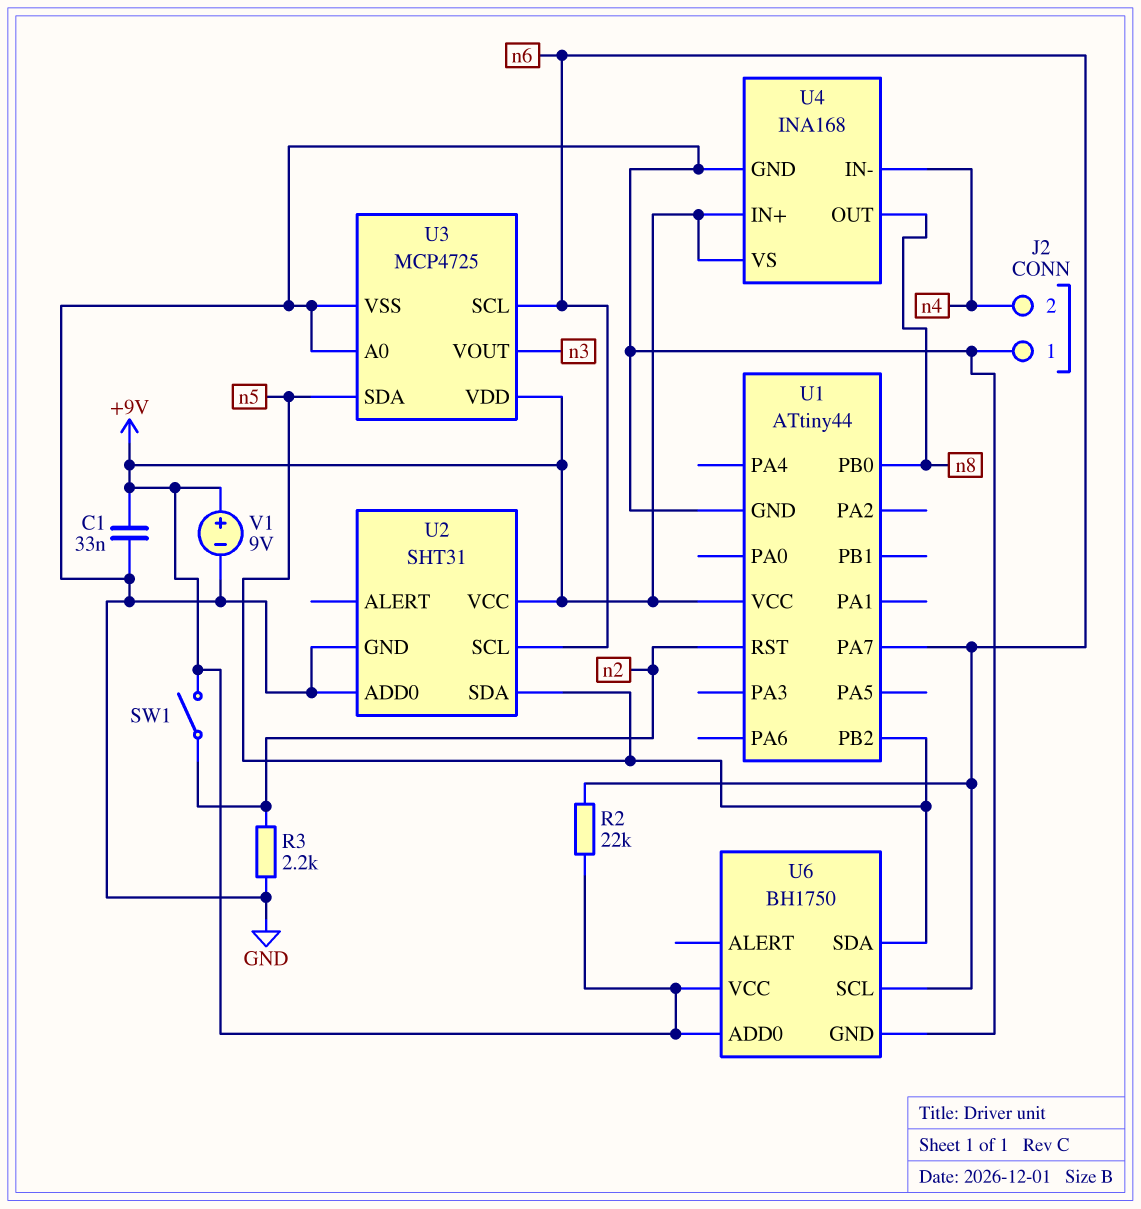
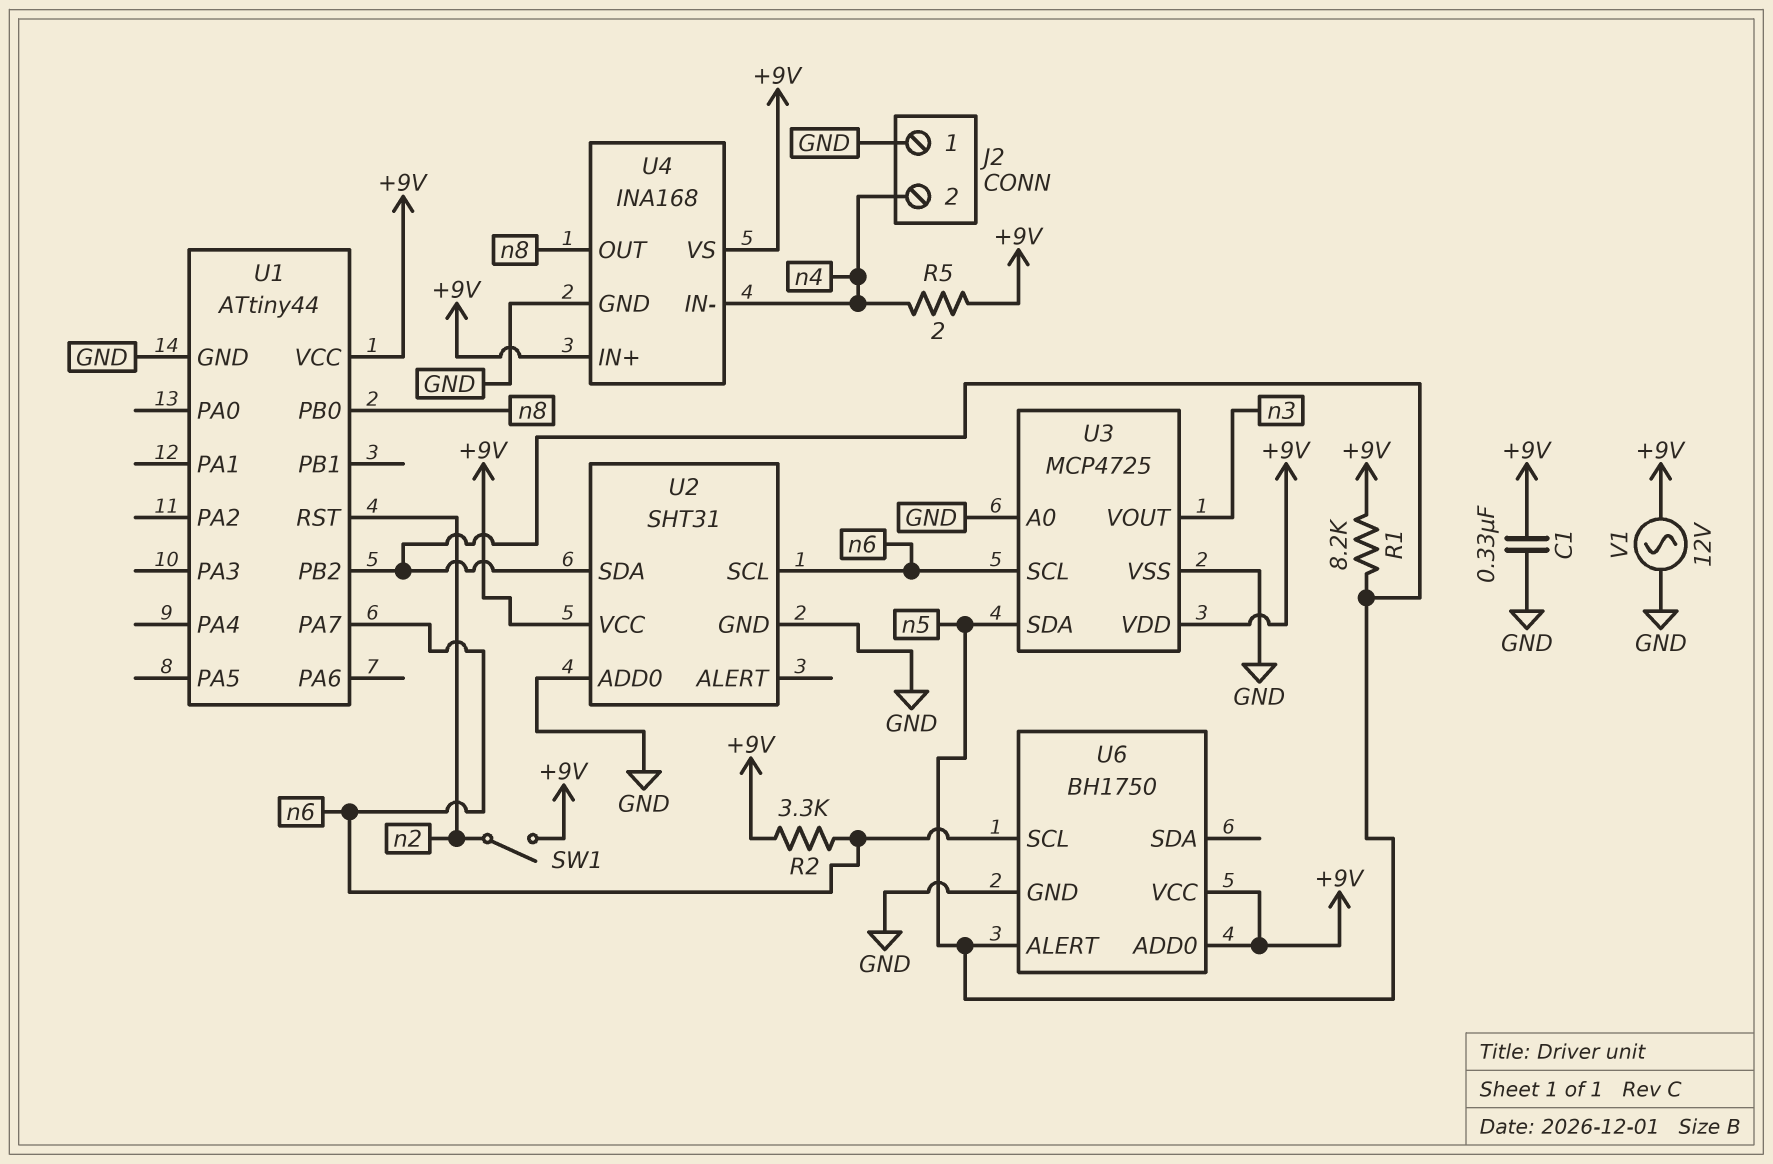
C1: 33nF (+9V, GND) -> 330nF (+9V, GND)
R1: none -> 8.2k (+9V, n5)
R2: 22k (+9V, n6) -> 3.3k (+9V, n6)
R3: 2.2k (GND, n2) -> none
R5: none -> 2 (+9V, n4)
U6 pin ALERT: none -> n5
U6 pin SDA: n5 -> none
V1: 9V (plus +9V, minus GND) -> AC 12V (+9V, GND)

